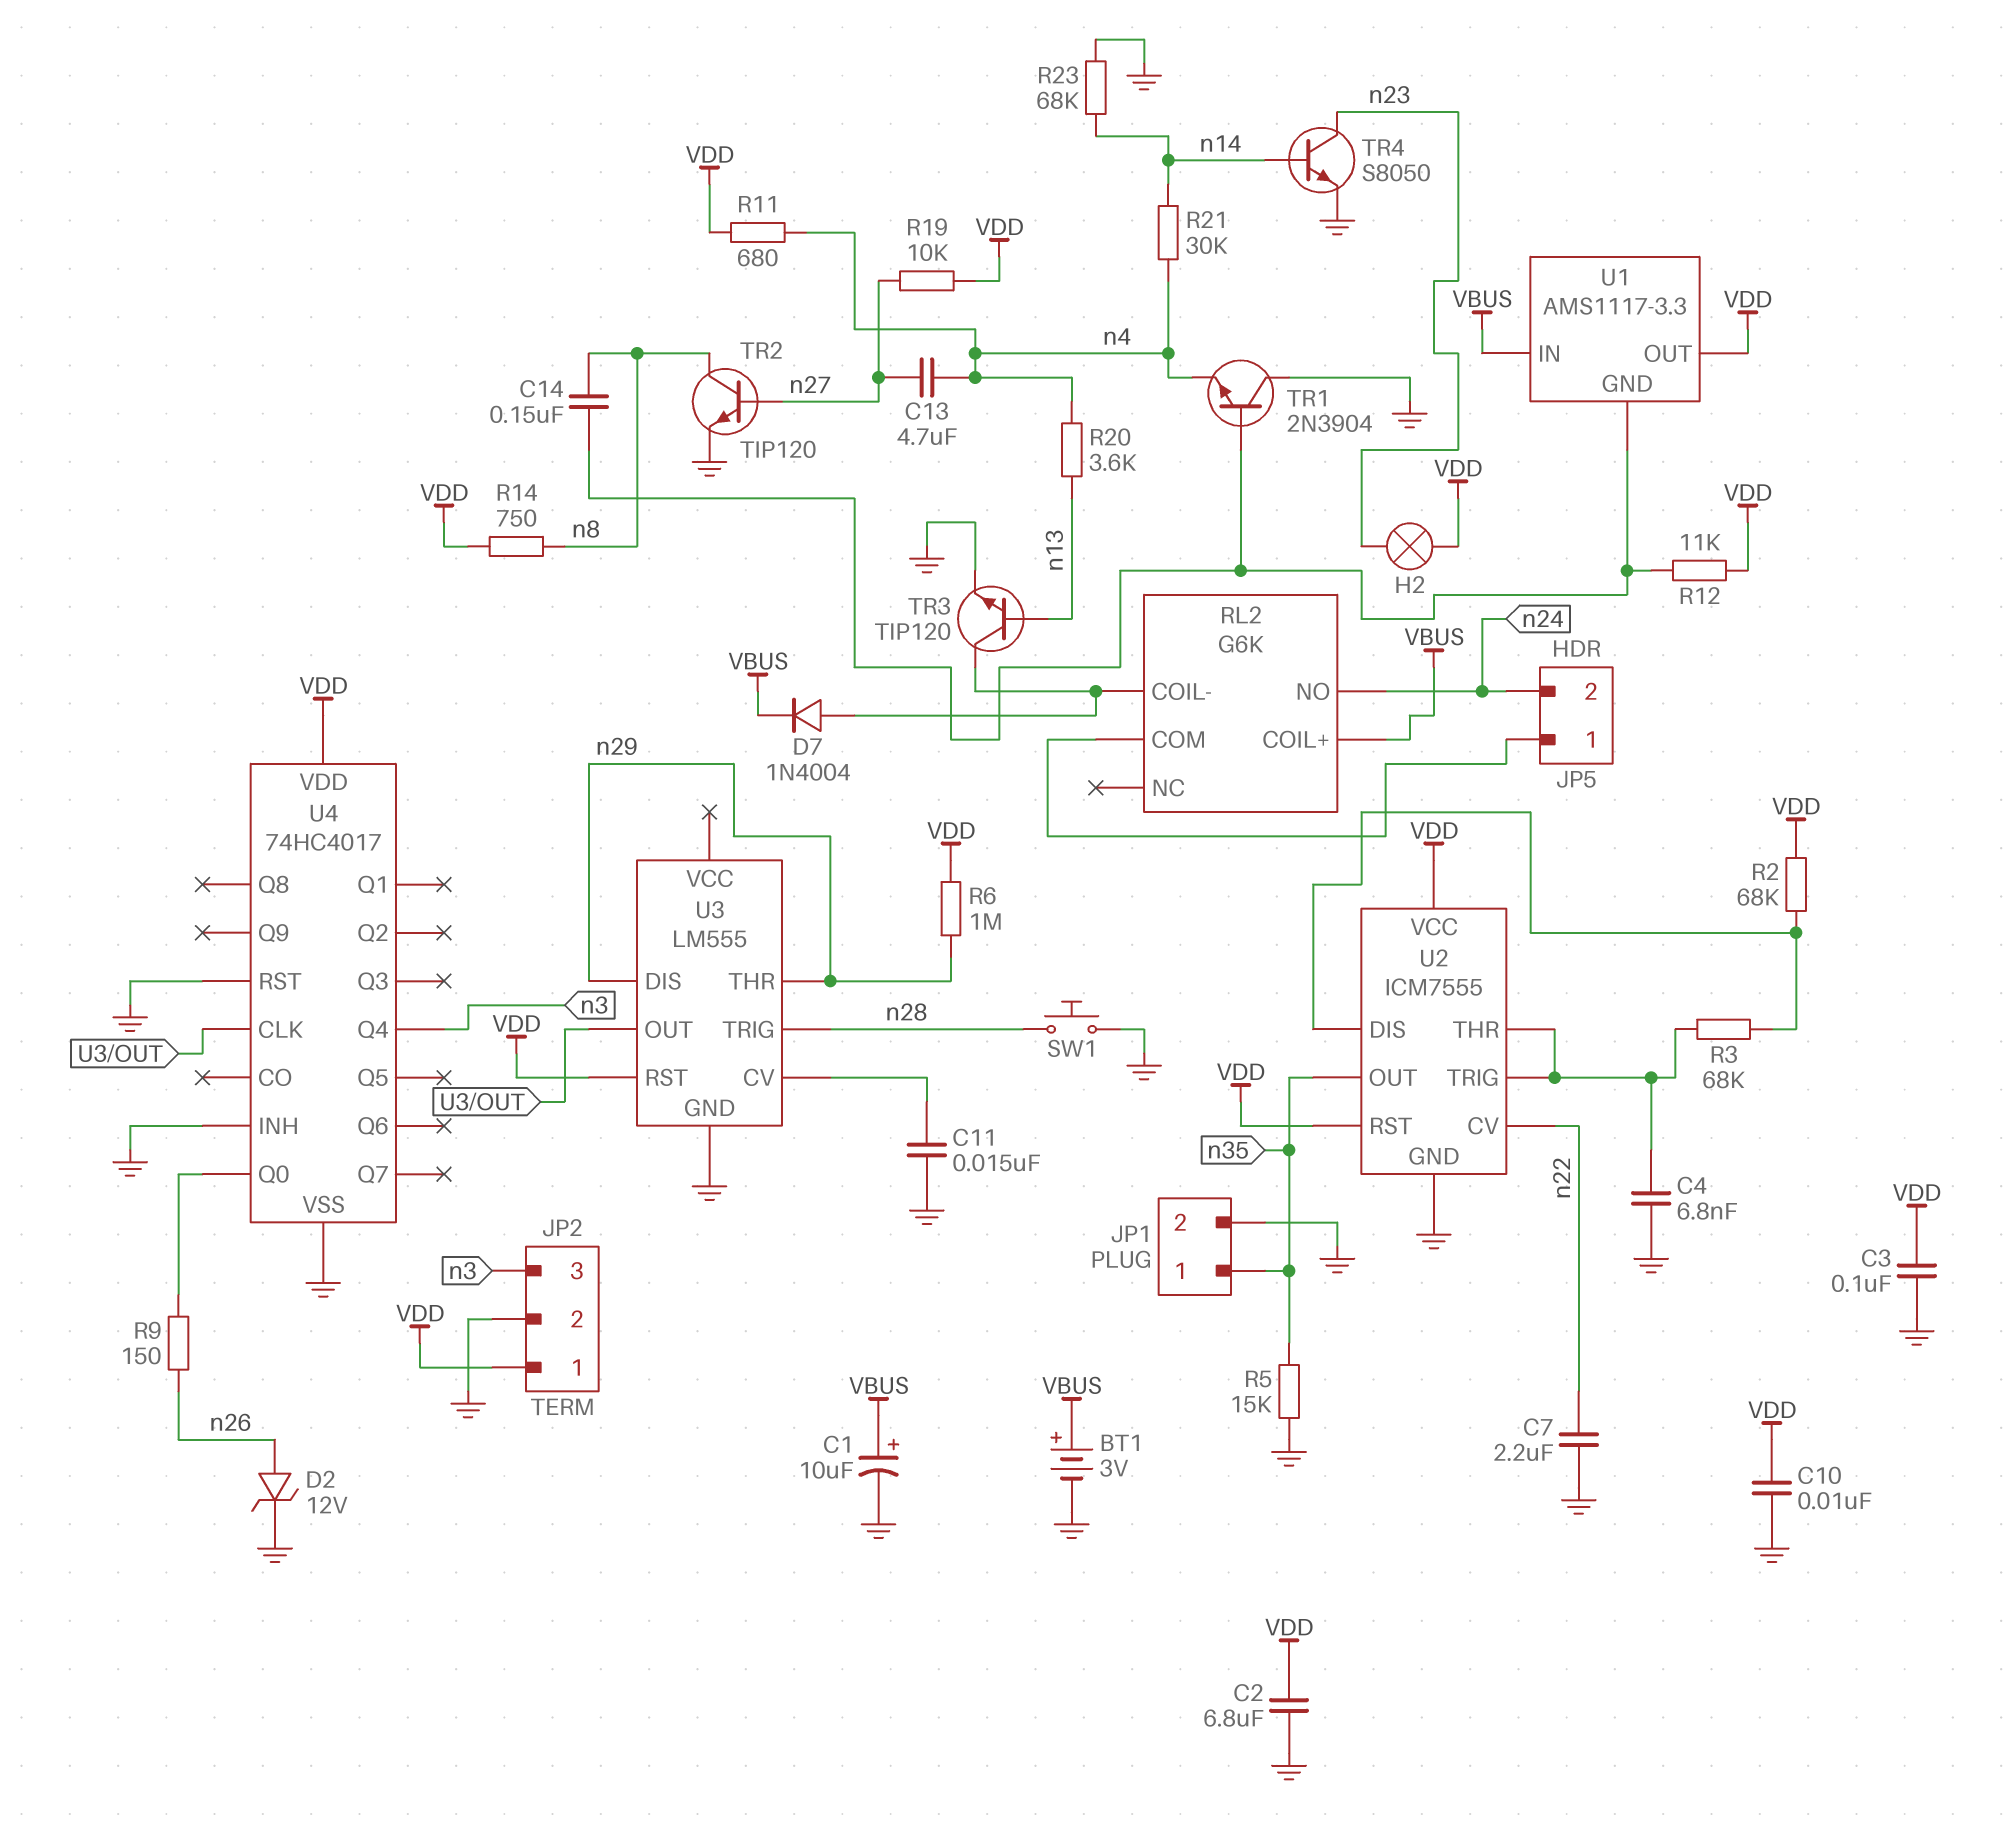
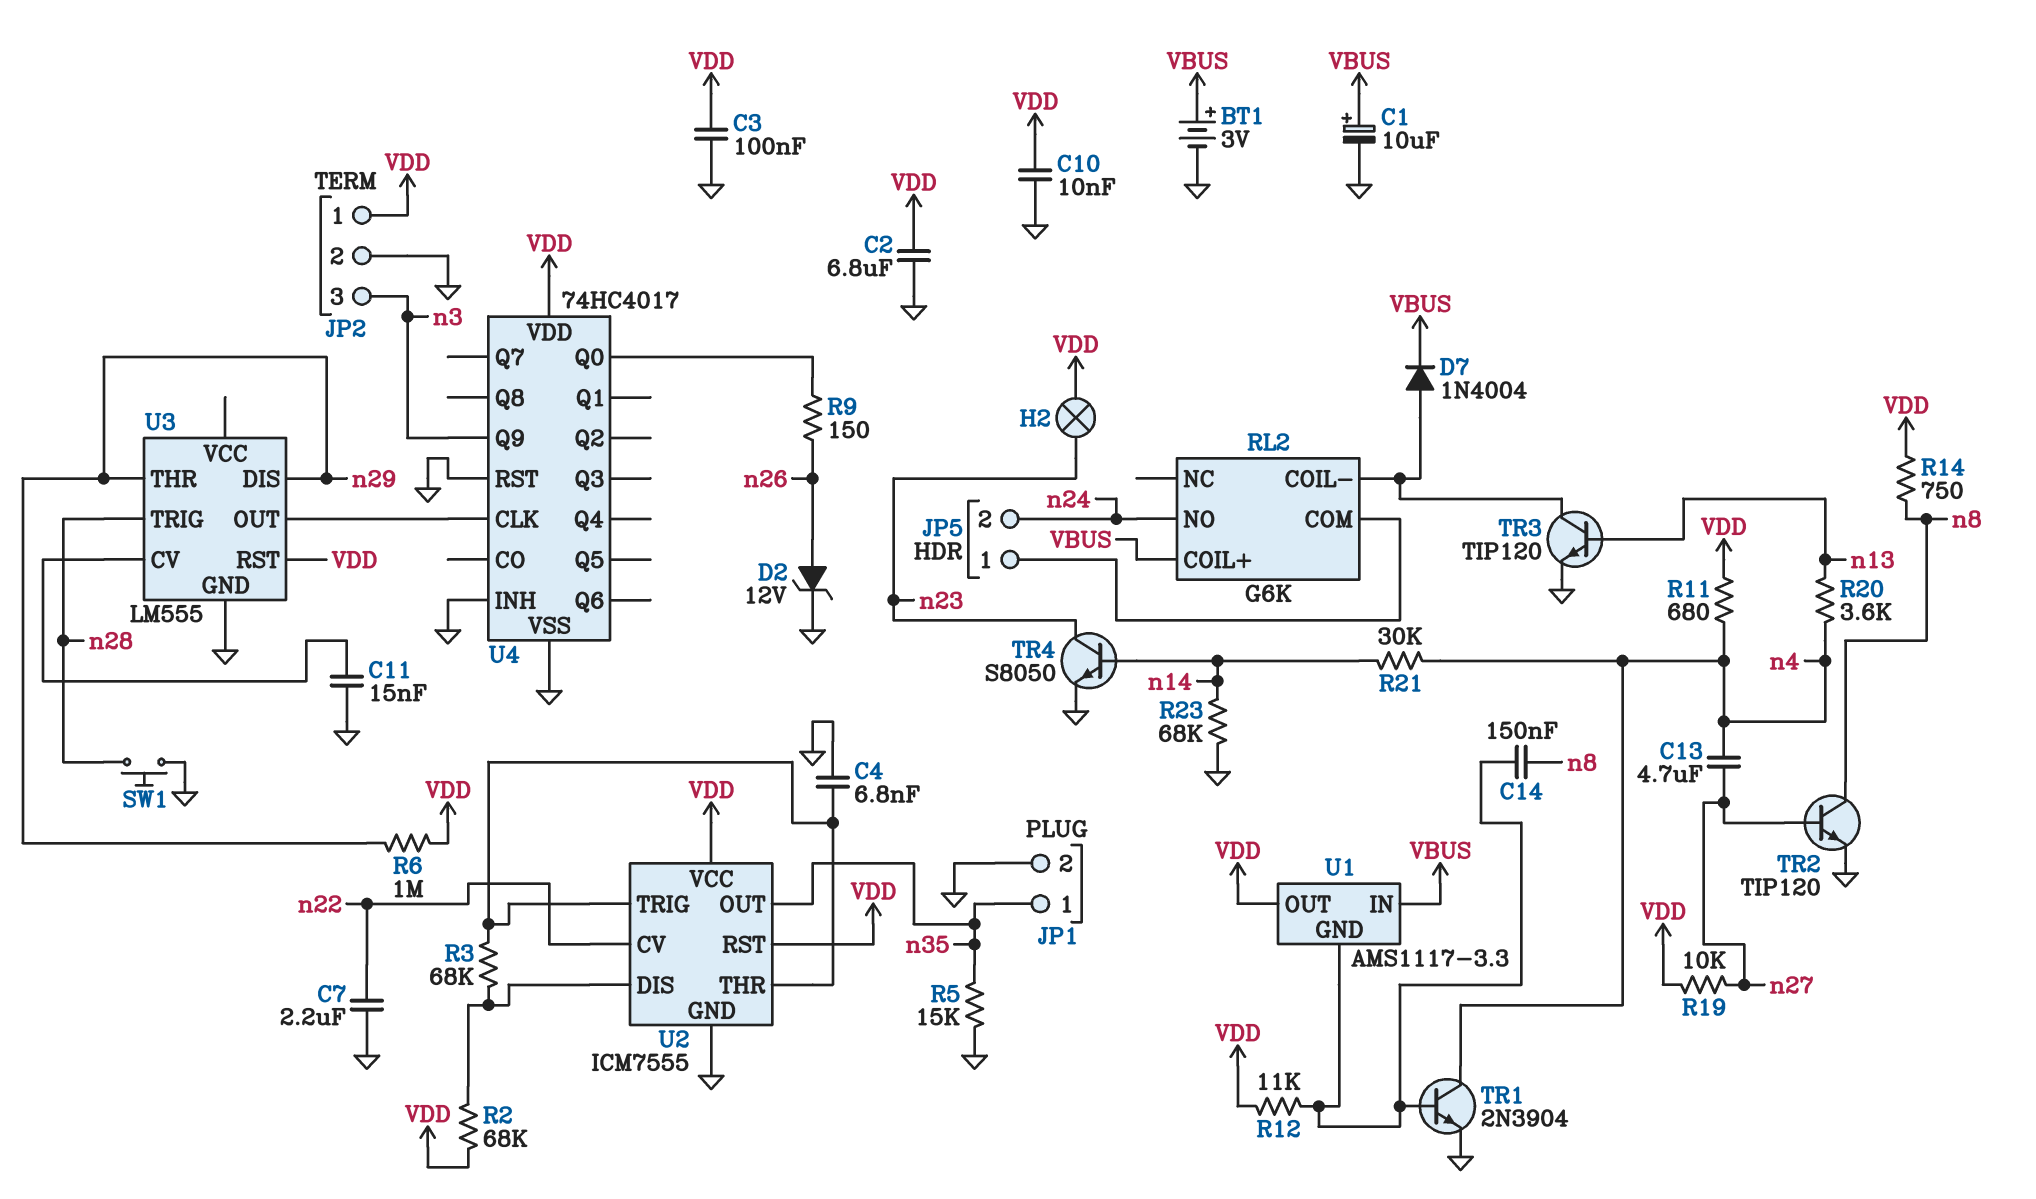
TR1: NPN 2N3904 (B U1/GND, C GND, E n4) -> NPN 2N3904 (B U1/GND, C n4, E GND)
U4 pin Q4: n3 -> none
U4 pin Q9: none -> n3

